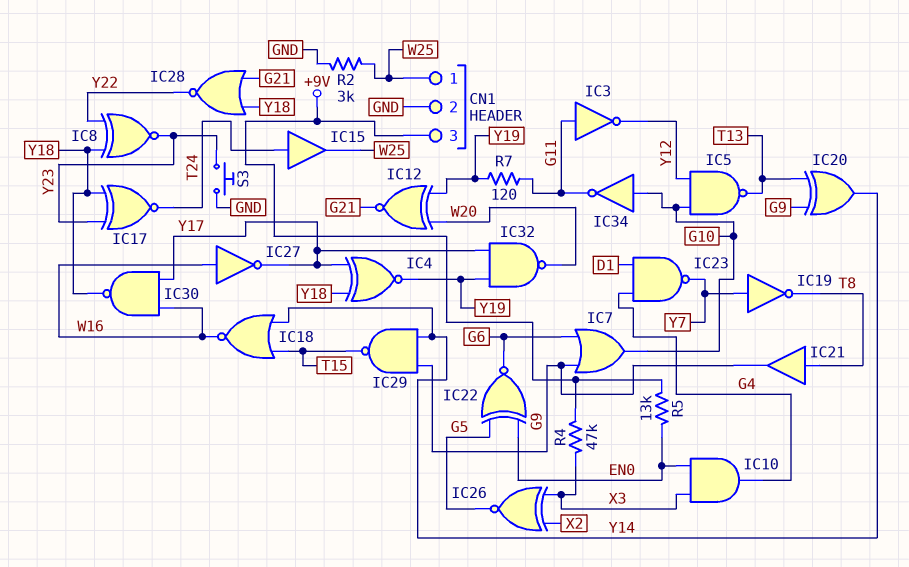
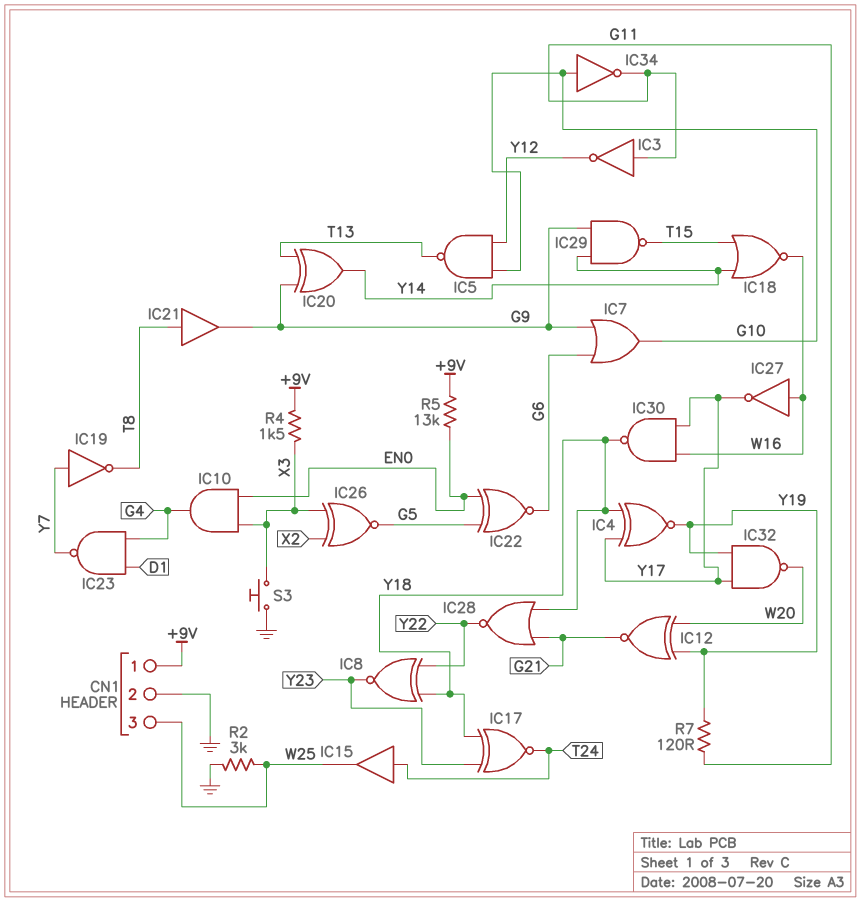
CN1 pin 1: W25 -> +9V
CN1 pin 3: +9V -> W25
R4: 47k (+9V, X3) -> 1.5k (+9V, X3)
S3: button (GND, Y23) -> button (GND, X3)

